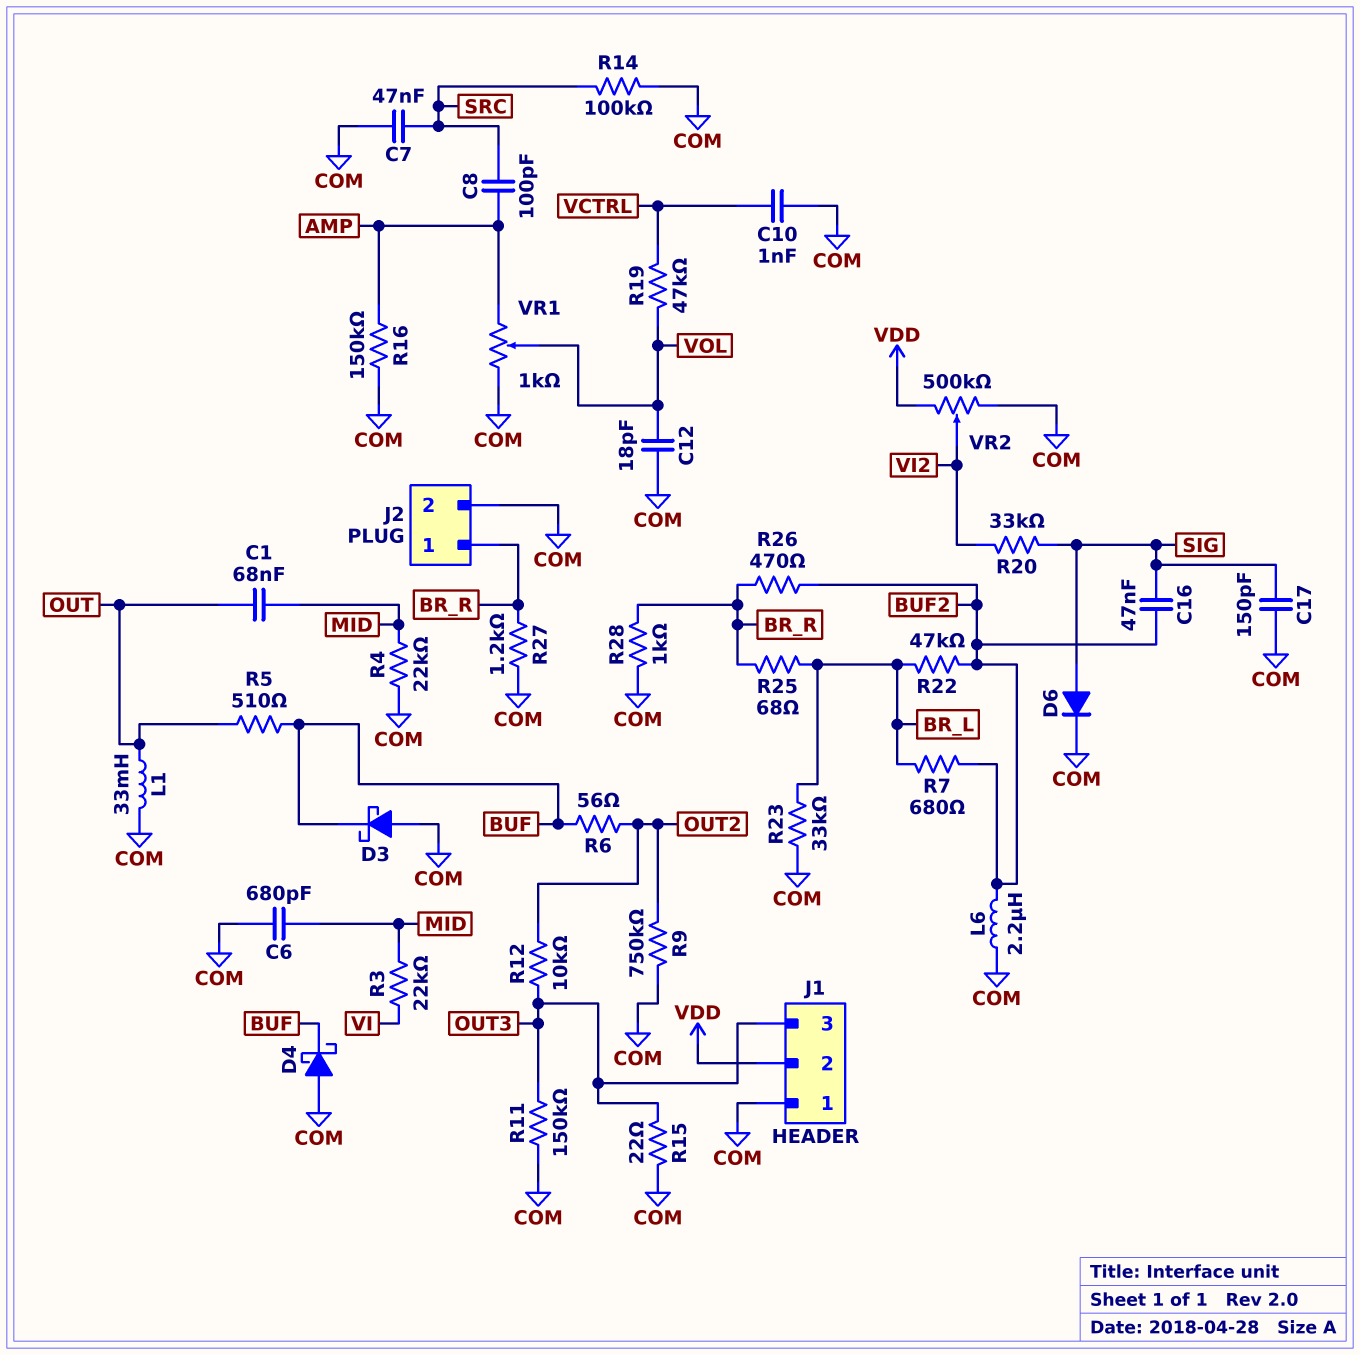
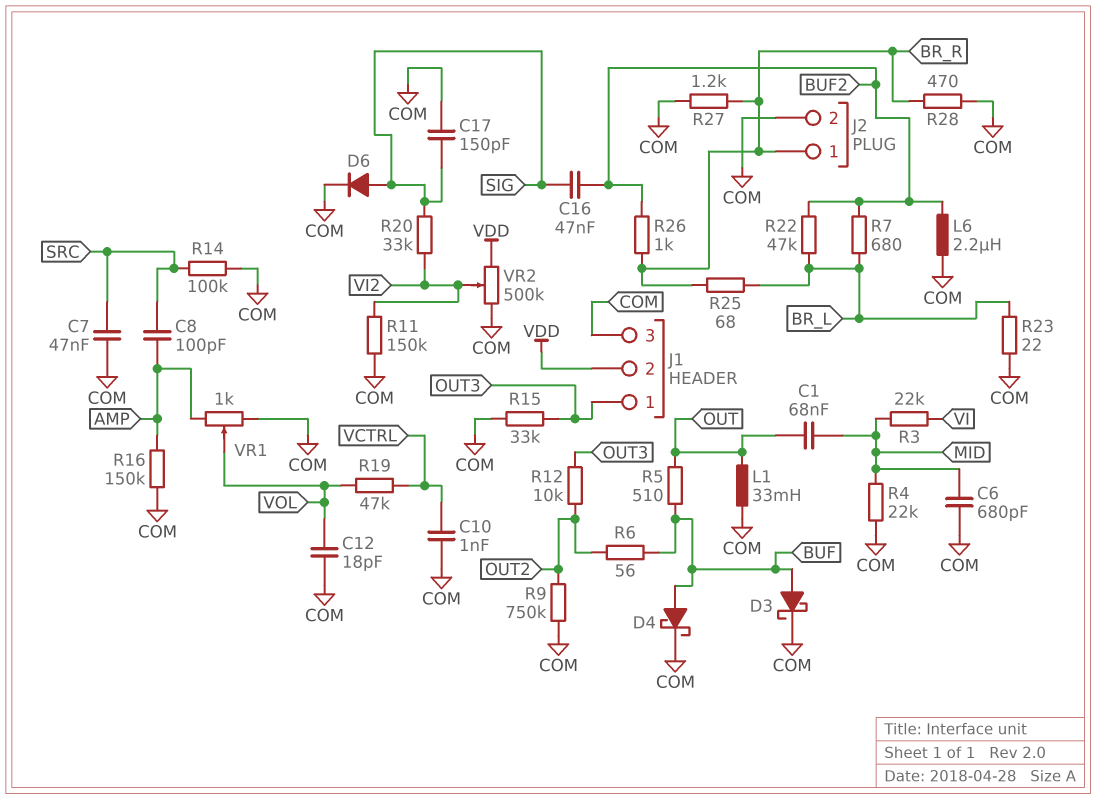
D3: schottky (A COM, K BUF) -> schottky (A BUF, K COM)
D4: schottky (A COM, K BUF) -> schottky (A BUF, K COM)
J1 pin 1: COM -> OUT3
J1 pin 3: OUT3 -> COM
R11: 150k (COM, OUT3) -> 150k (COM, VI2)
R15: 22 (COM, OUT3) -> 33k (COM, OUT3)
R23: 33k (BR_L, COM) -> 22 (BR_L, COM)
R26: 470 (BR_R, BUF2) -> 1k (BR_R, BUF2)
R28: 1k (BR_R, COM) -> 470 (BR_R, COM)

